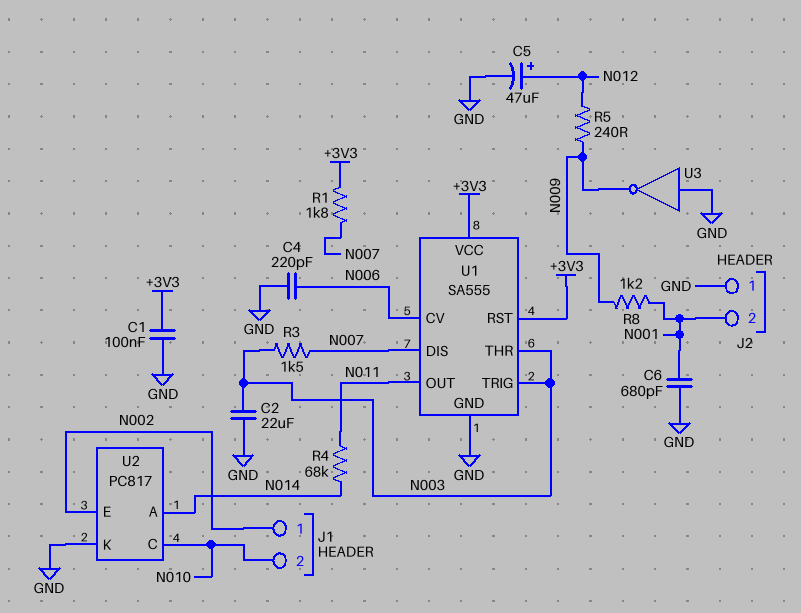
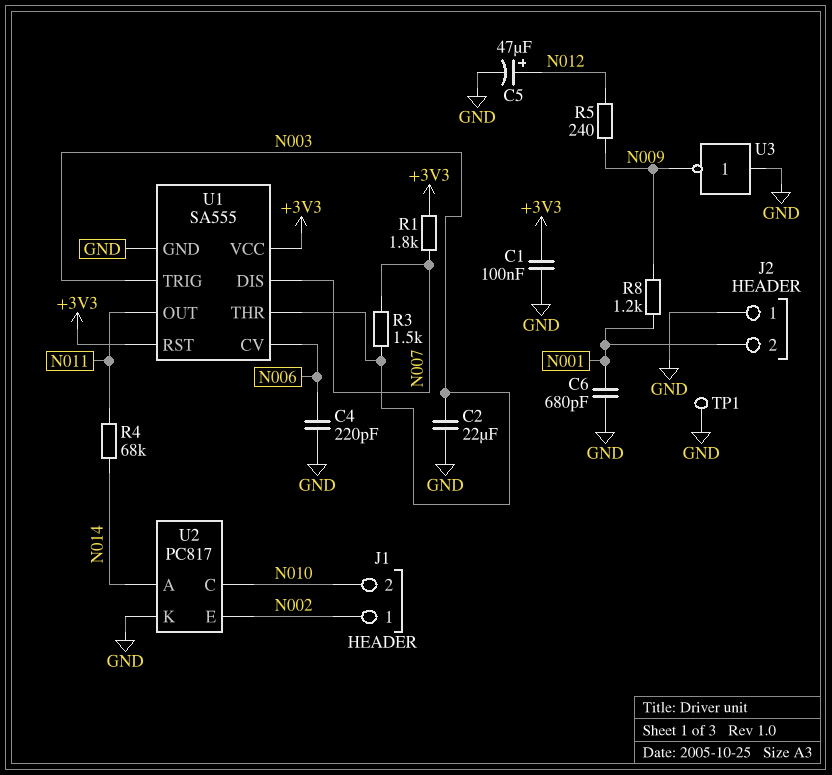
TP1: none -> test point (GND)

